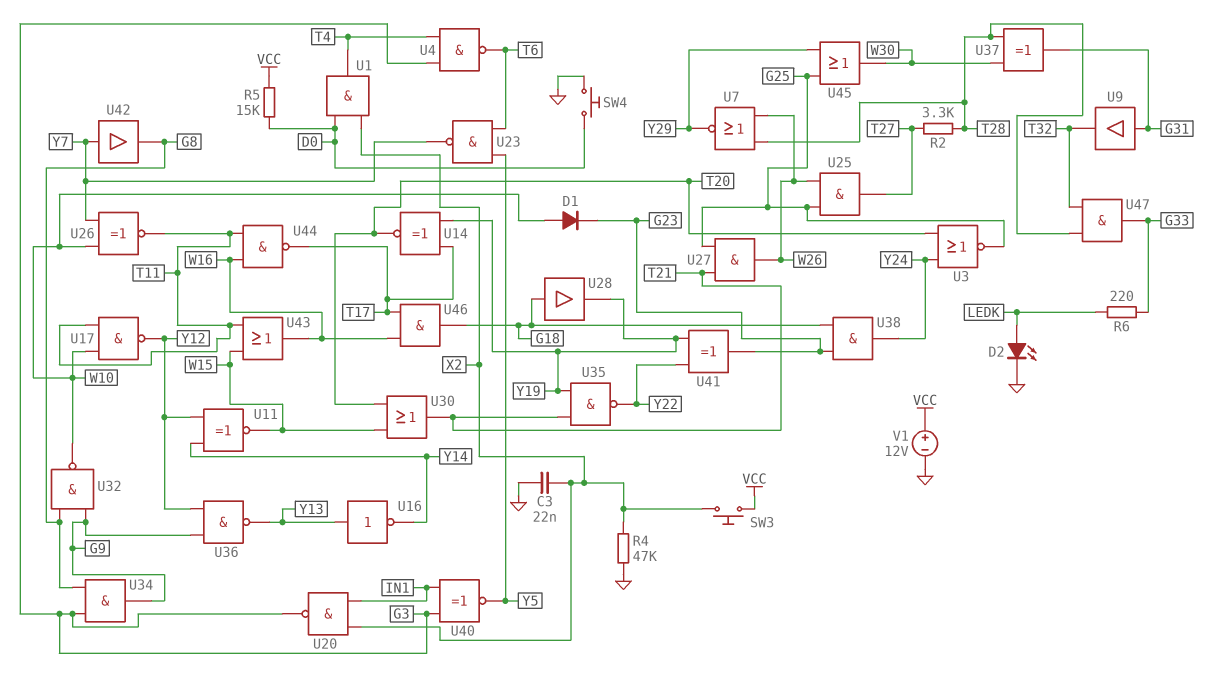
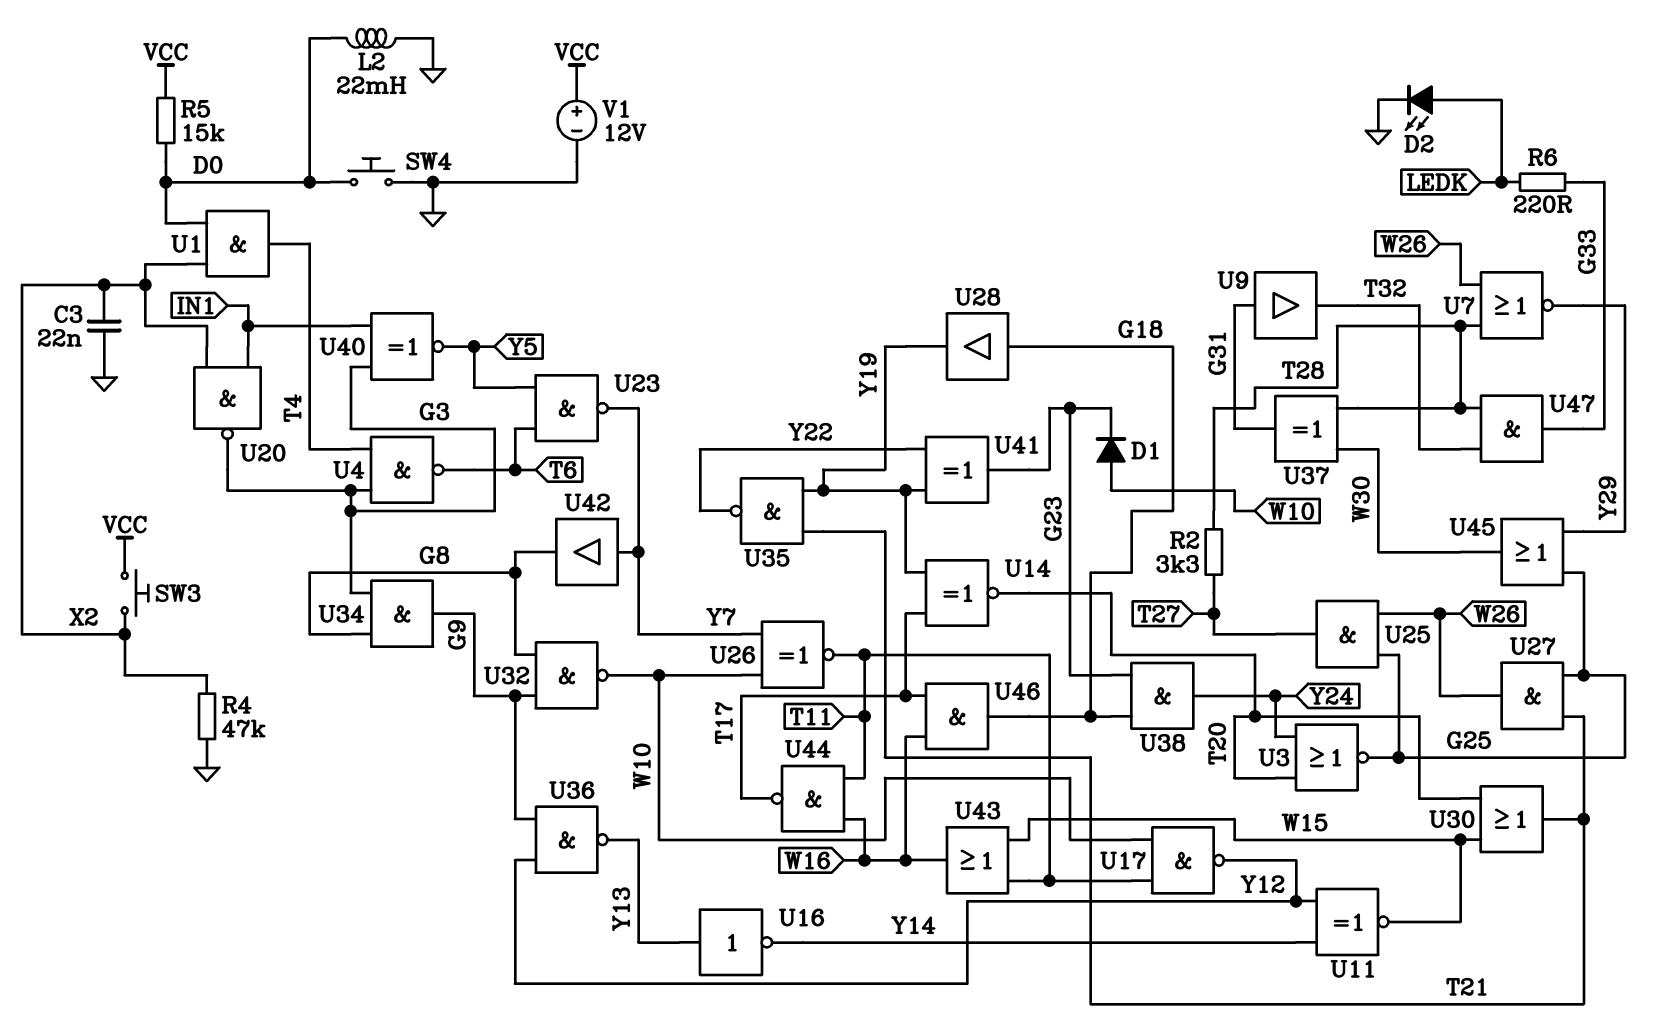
L2: none -> 22mH (D0, GND)

